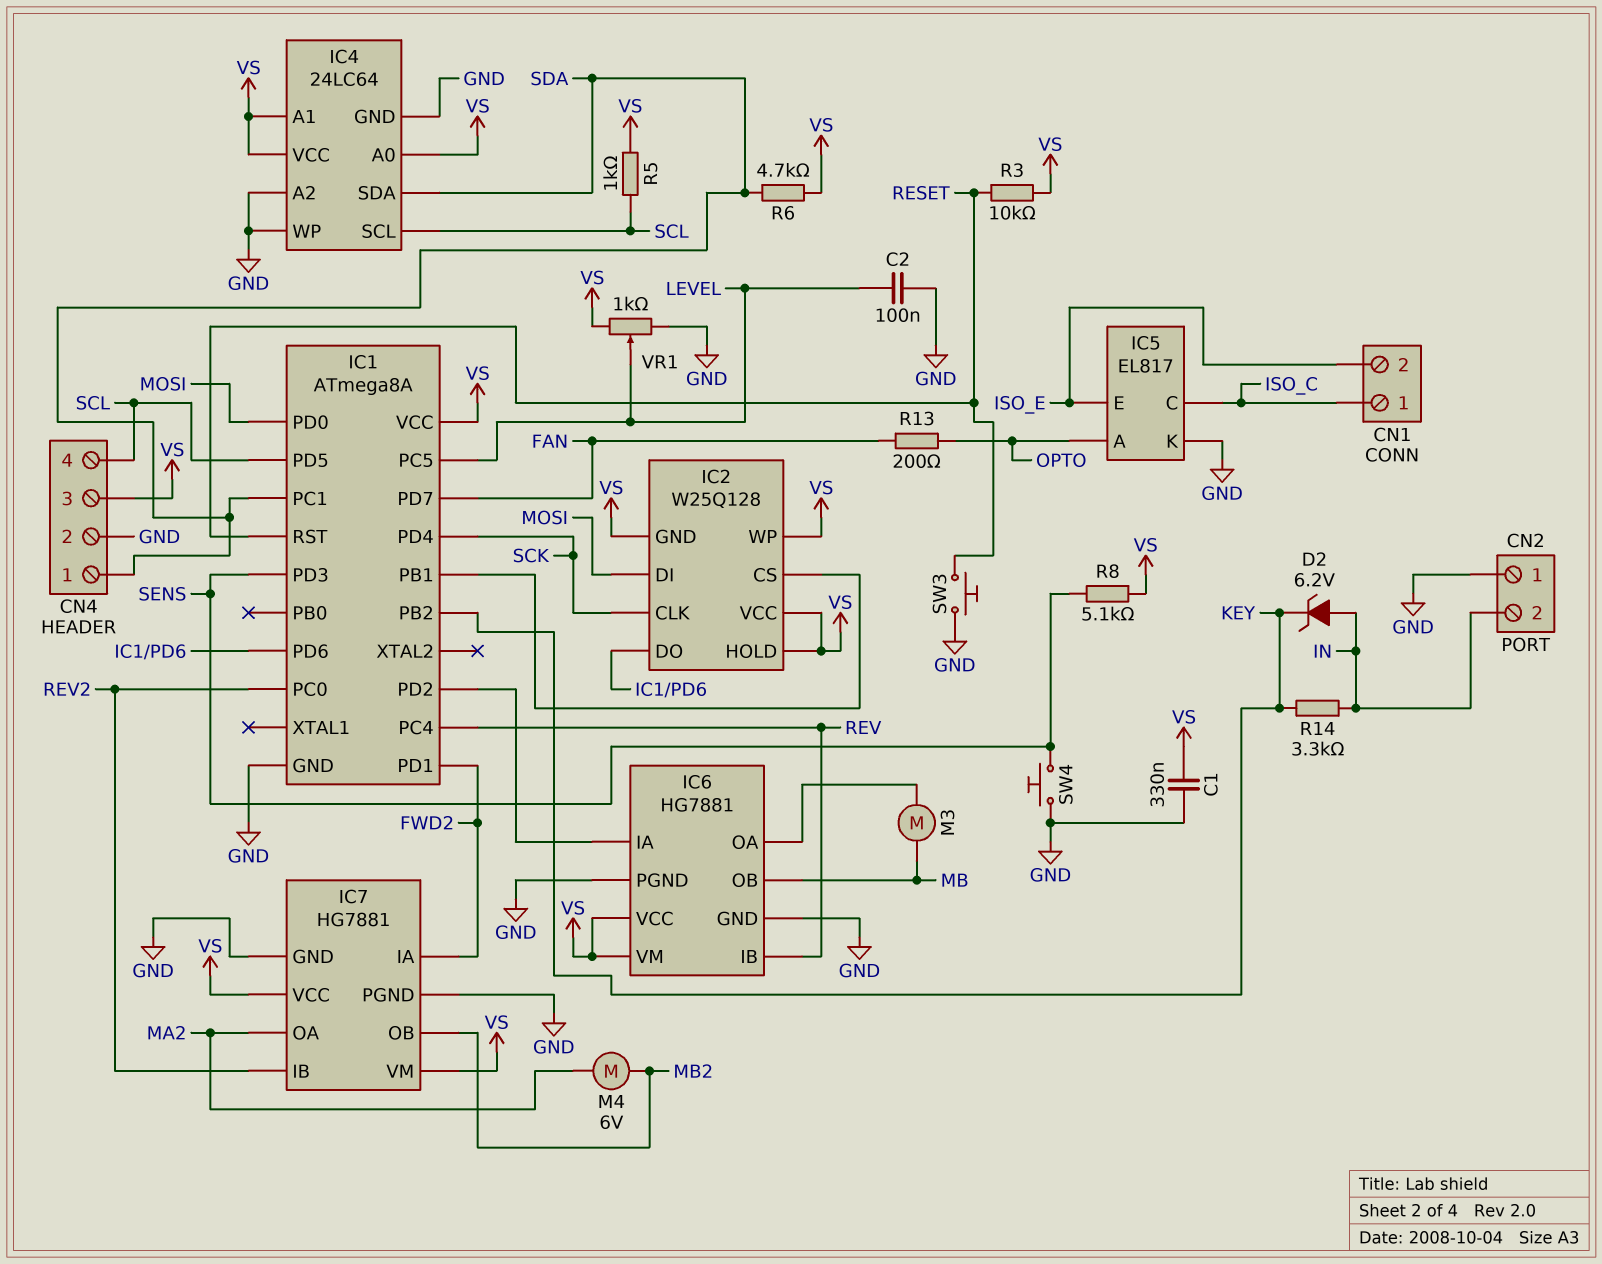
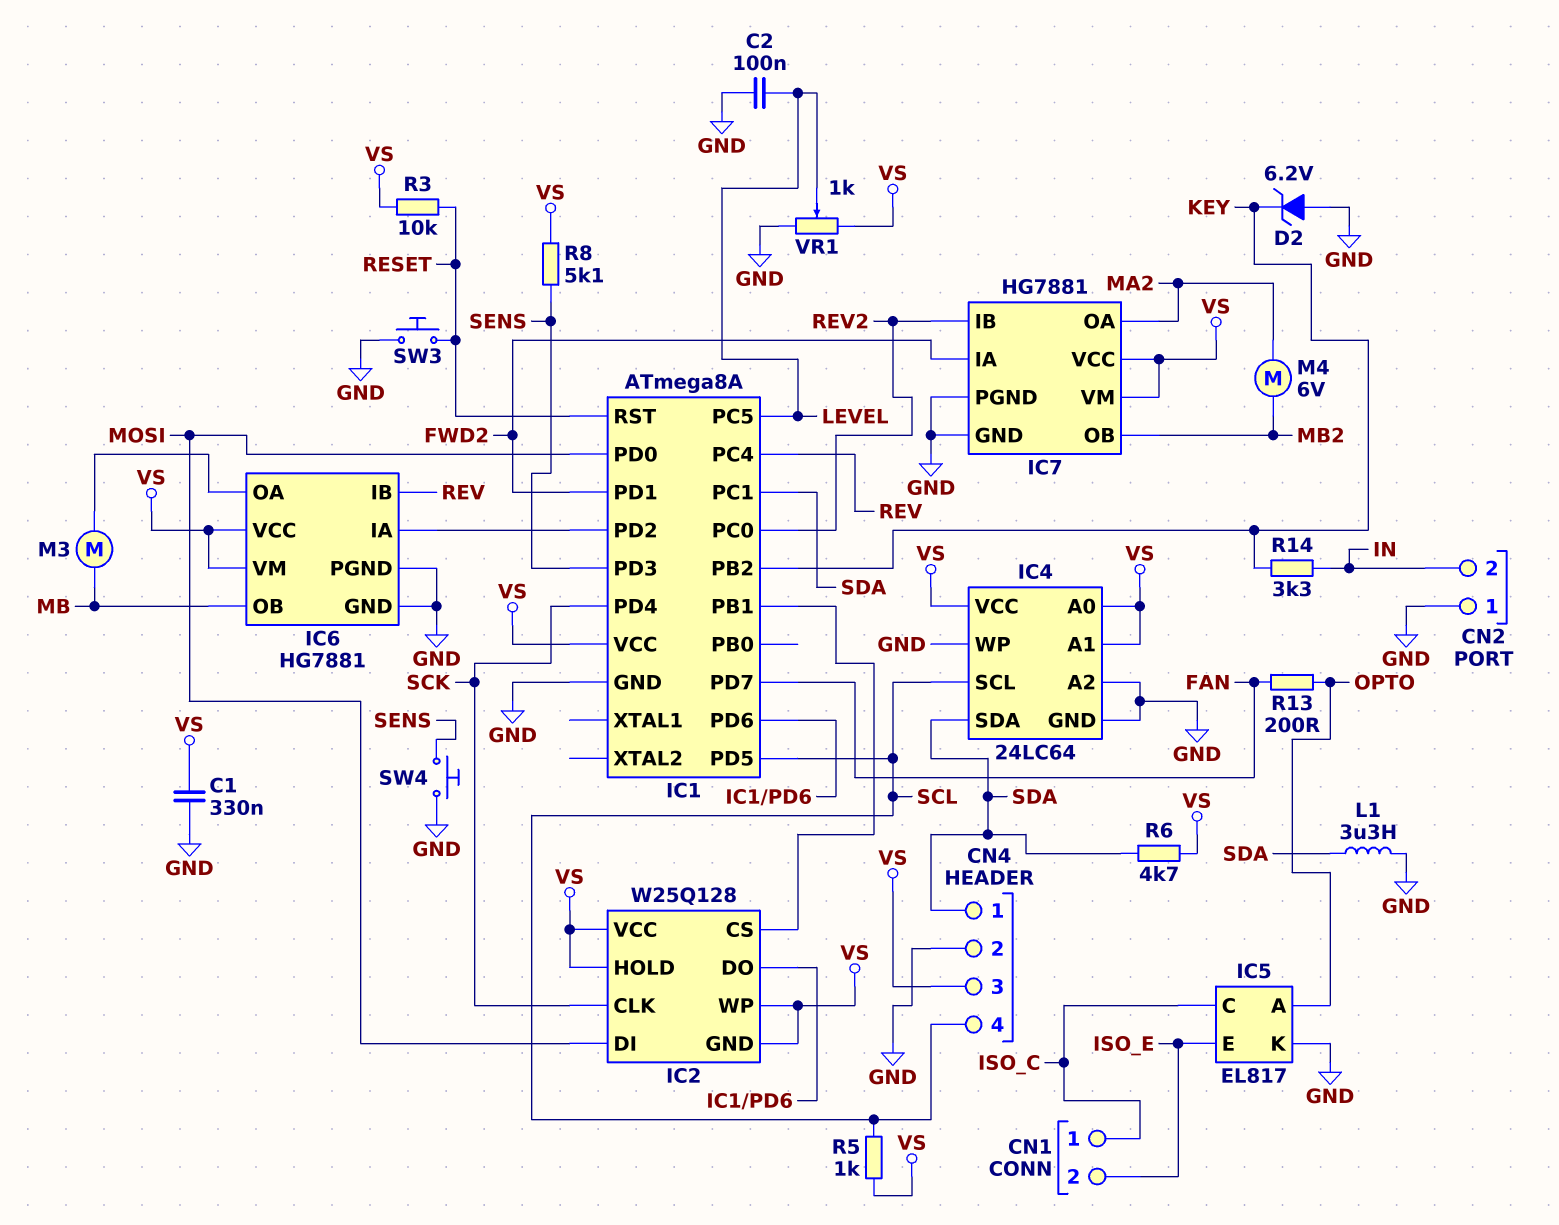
D2: zener 6.2V (A IN, K KEY) -> zener 6.2V (A GND, K KEY)
L1: none -> 3.3uH (GND, SDA)

